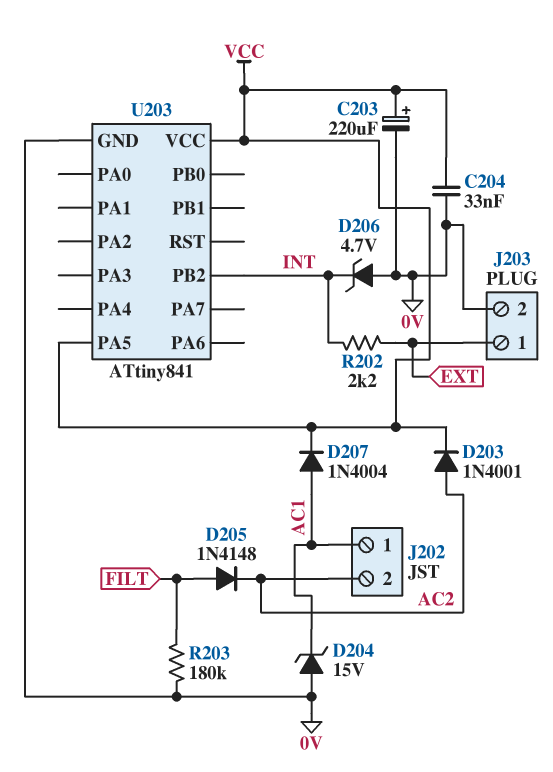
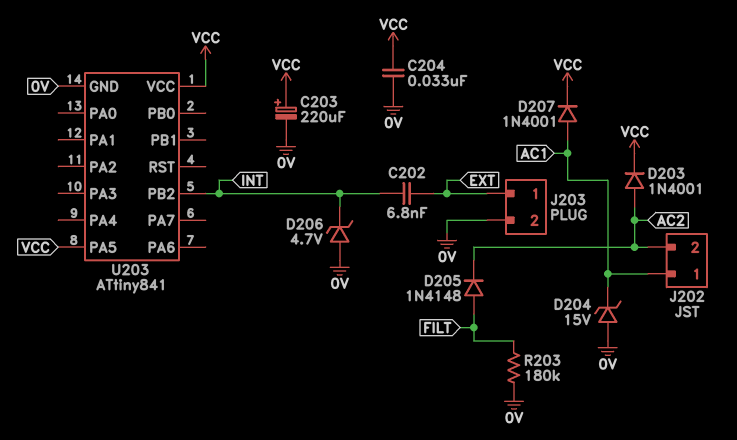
C202: none -> 6.8nF (EXT, INT)
D207: diode 1N4004 (A AC1, K VCC) -> diode 1N4001 (A AC1, K VCC)
R202: 2.2k (EXT, INT) -> none

